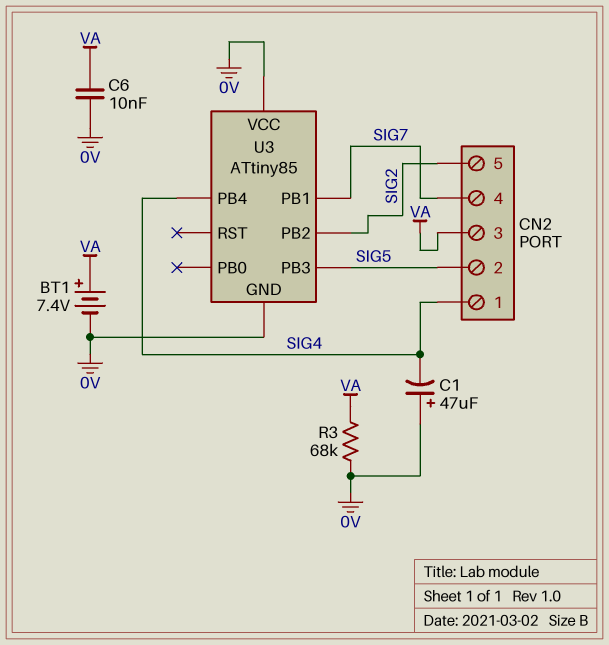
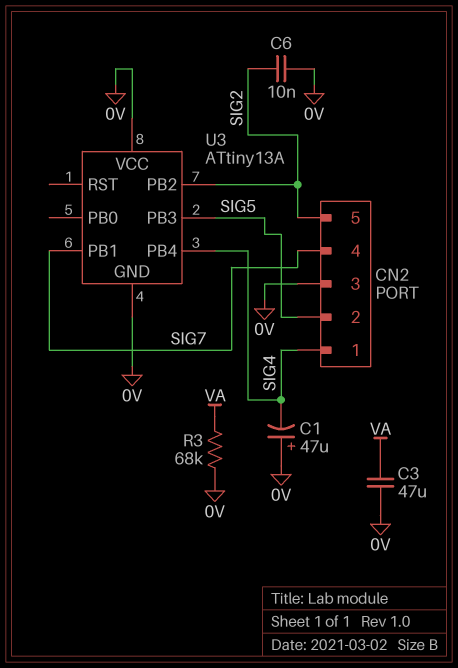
BT1: 7.4V (plus VA, minus 0V) -> none
C3: none -> 47uF (0V, VA)
C6: 10nF (0V, VA) -> 10nF (0V, SIG2)
CN2 pin 3: VA -> 0V
U3: ATtiny85 -> ATtiny13A

